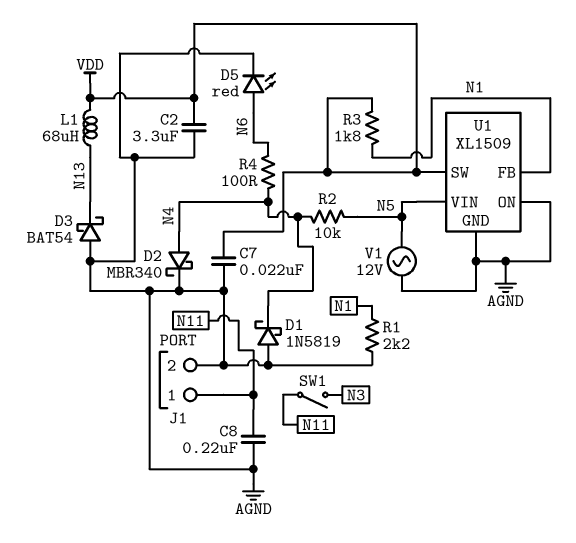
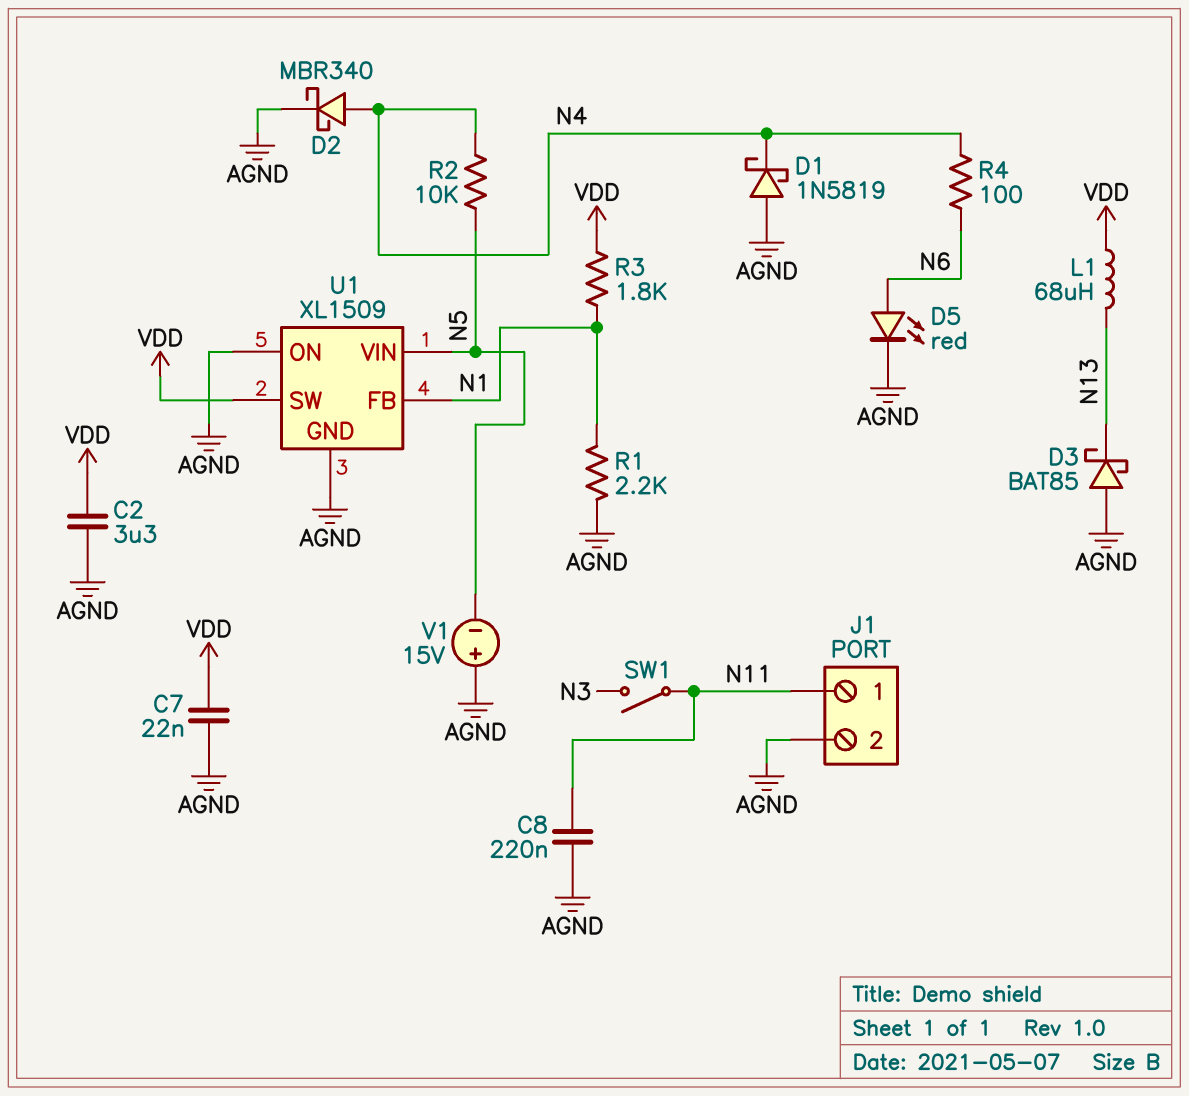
D3: schottky BAT54 (A AGND, K N13) -> schottky BAT85 (A AGND, K N13)
V1: AC 12V (AGND, N5) -> 15V (plus AGND, minus N5)

